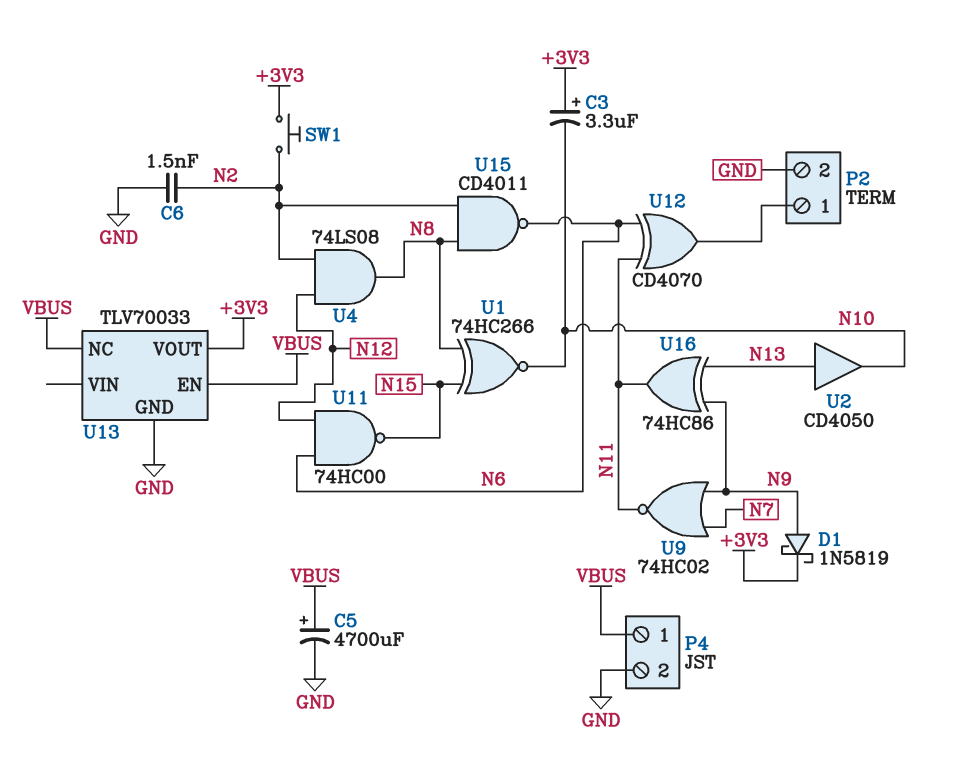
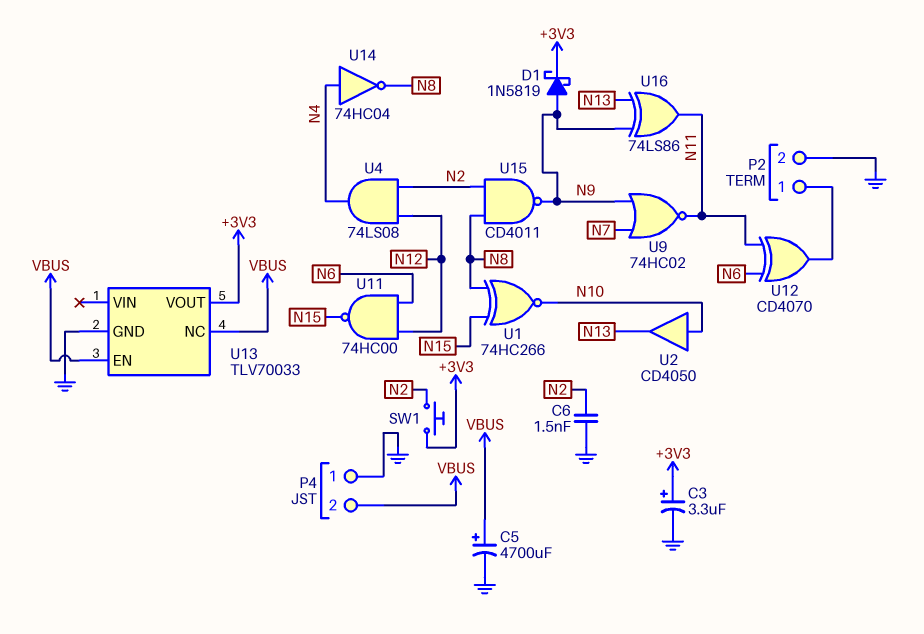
C3: 3.3uF (plus +3V3, minus N10) -> 3.3uF (plus +3V3, minus GND)
P4 pin 1: VBUS -> GND
P4 pin 2: GND -> VBUS
U2: buffer CD4050 (in N13, out N10) -> buffer CD4050 (in N10, out N13)
U4: AND 74LS08 (in N2, in N12, out N8) -> AND 74LS08 (in N2, in N12, out N4)
U14: none -> NOT 74HC04 (in N4, out N8)
U15: NAND CD4011 (in N2, in N8, out N6) -> NAND CD4011 (in N2, in N8, out N9)
U16: XOR 74HC86 (in N9, in N13, out N11) -> XOR 74LS86 (in N9, in N13, out N11)

